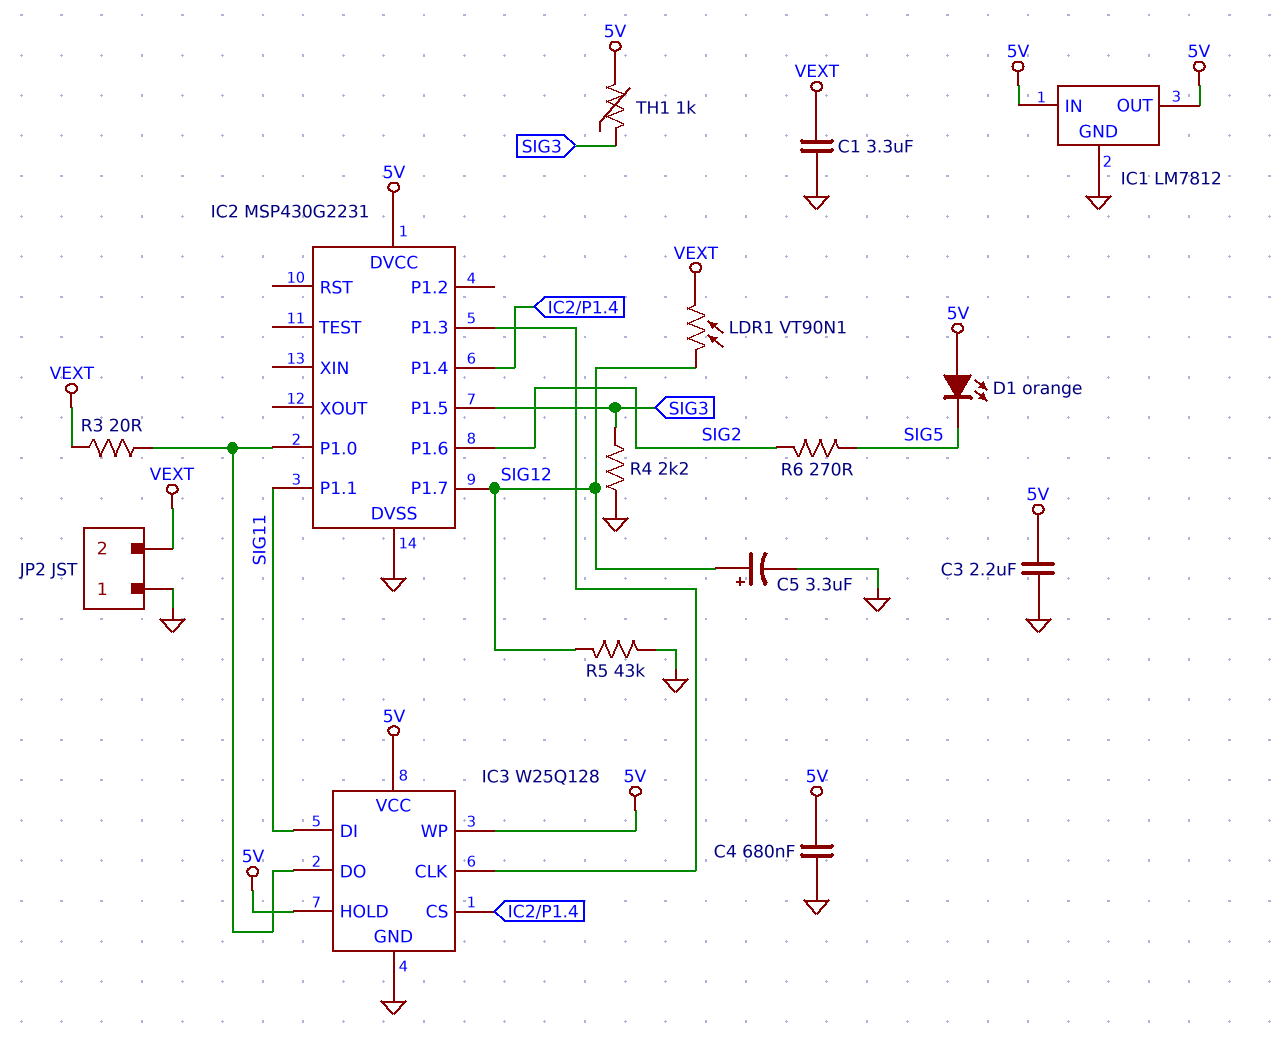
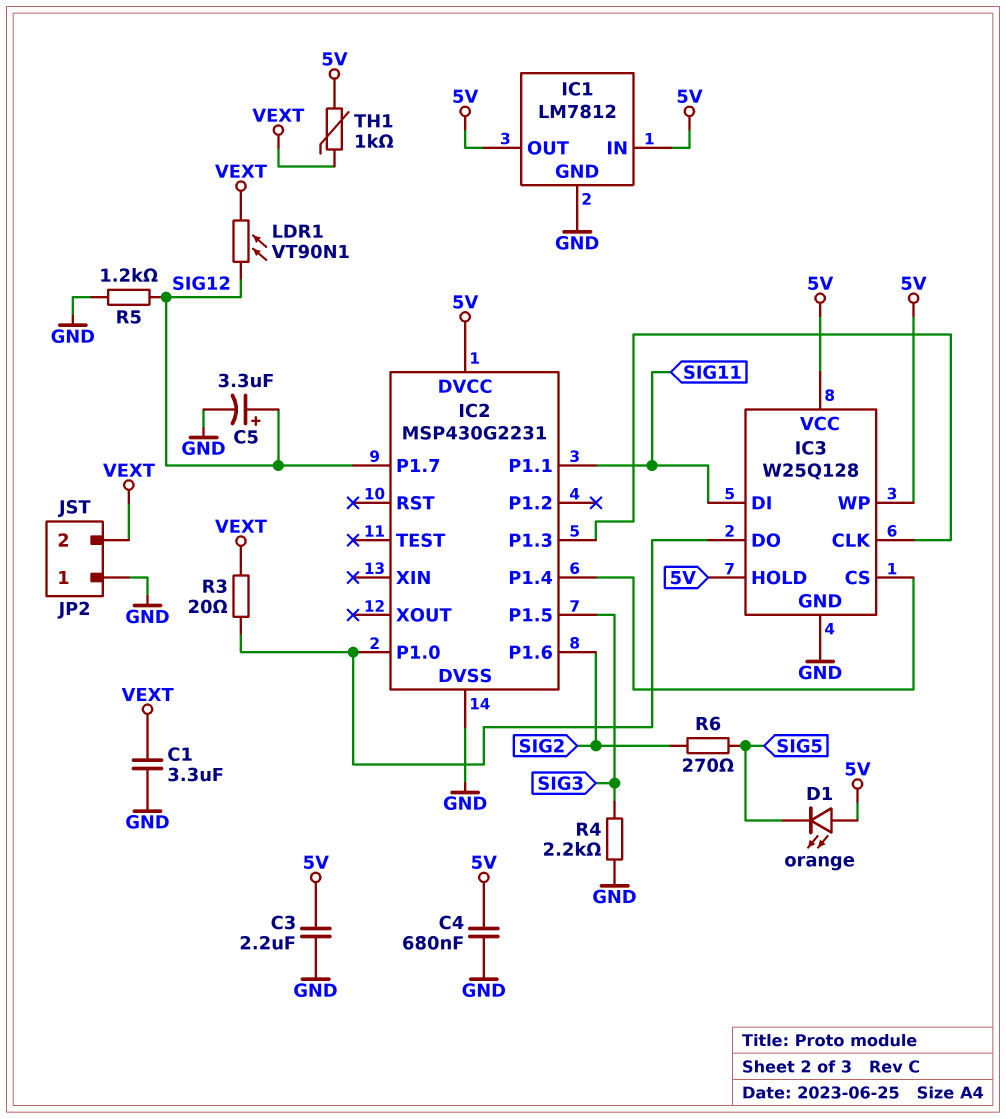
R5: 43k (GND, SIG12) -> 1.2k (GND, SIG12)
TH1: 1k (5V, SIG3) -> 1k (5V, VEXT)

